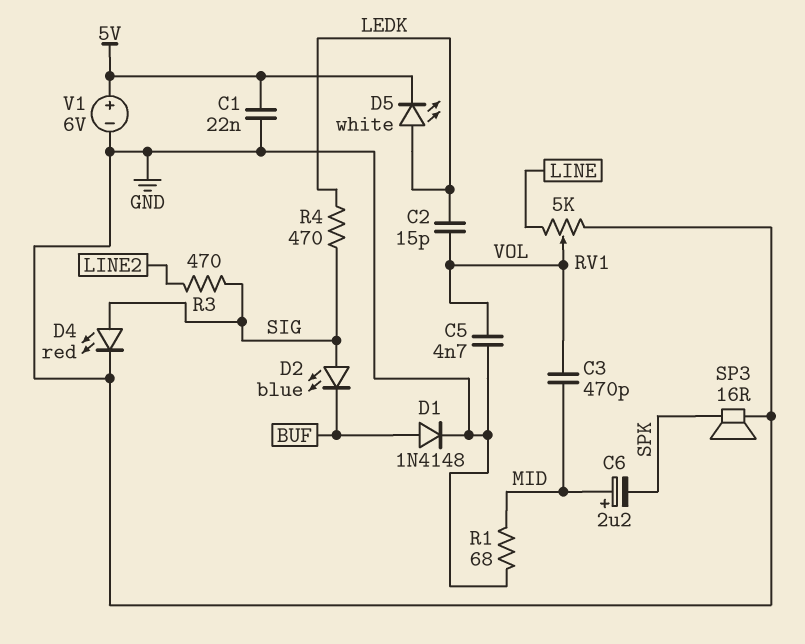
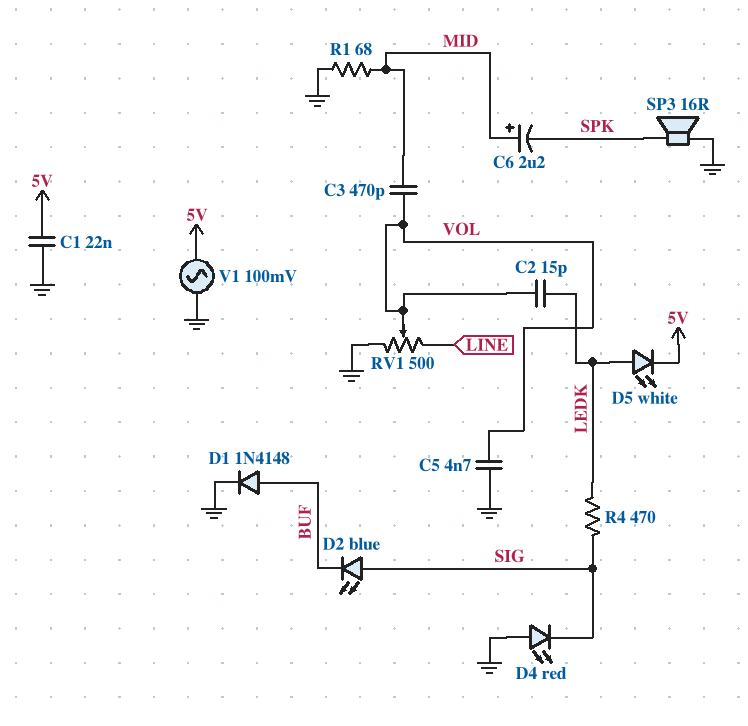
D4: LED red (A SIG, K GND) -> LED red (A GND, K SIG)
R3: 470 (LINE2, SIG) -> none
RV1: 5k (GND, LINE, wiper VOL) -> 500 (GND, LINE, wiper VOL)
V1: 6V (plus 5V, minus GND) -> AC 100mV (5V, GND)

